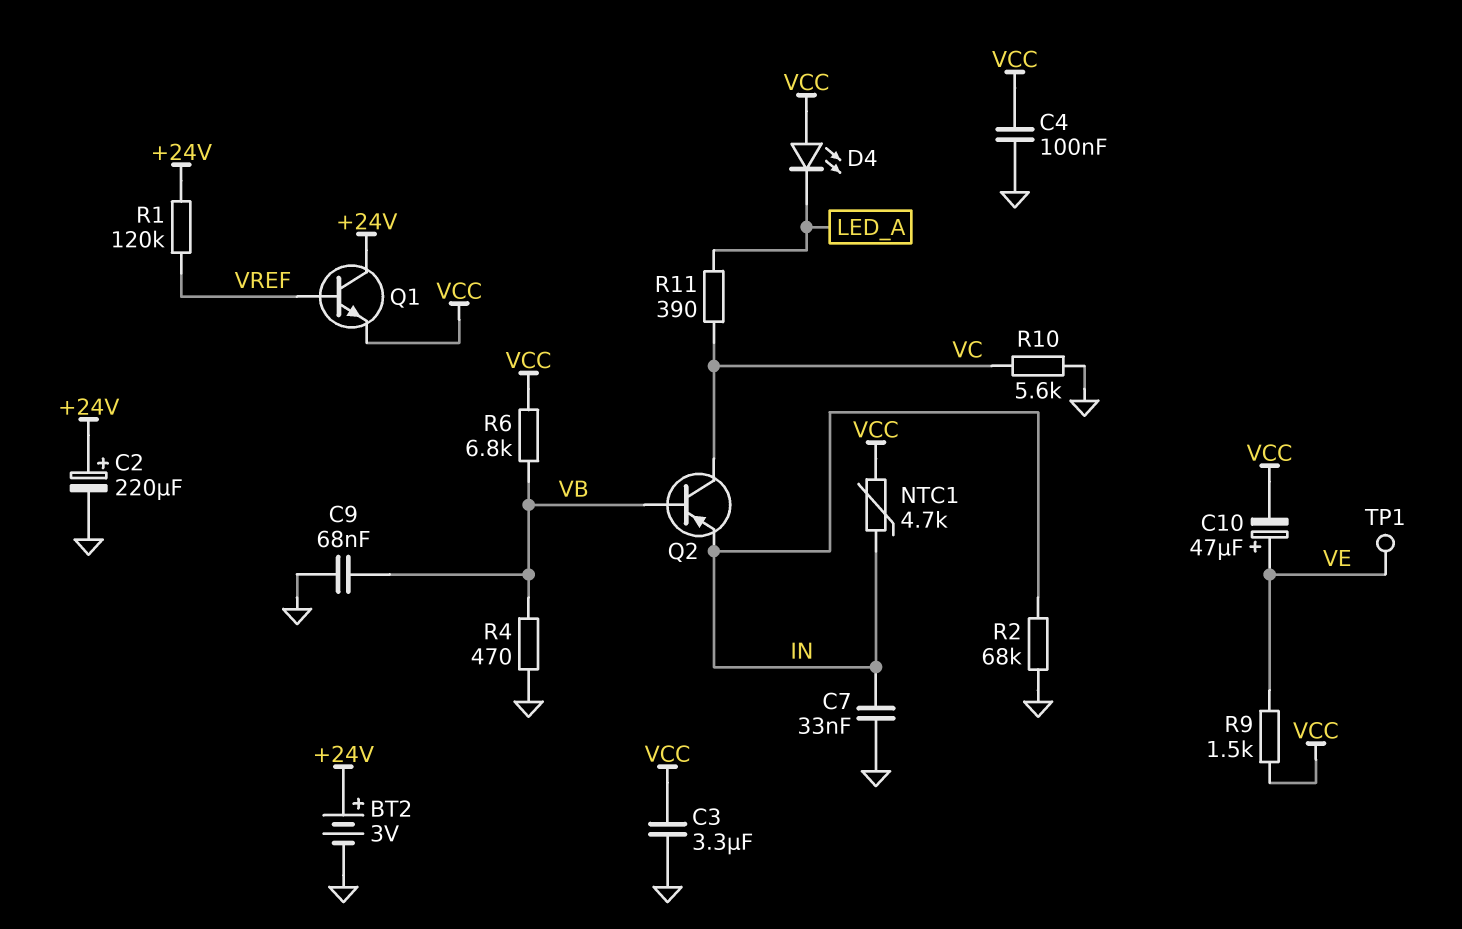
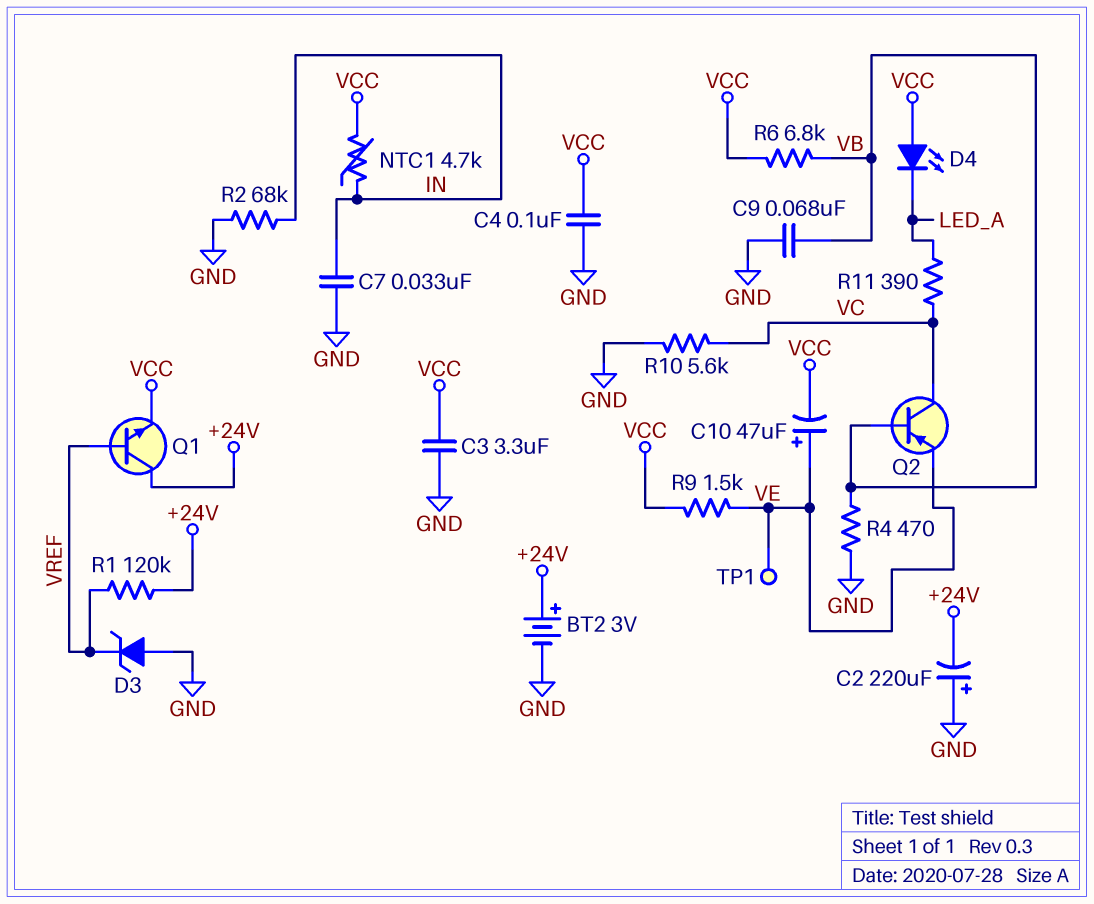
C2: 220uF (plus +24V, minus GND) -> 220uF (plus GND, minus +24V)
D3: none -> zener (A GND, K VREF)
Q2: PNP (B VB, C VC, E IN) -> PNP (B VB, C VC, E VE)

